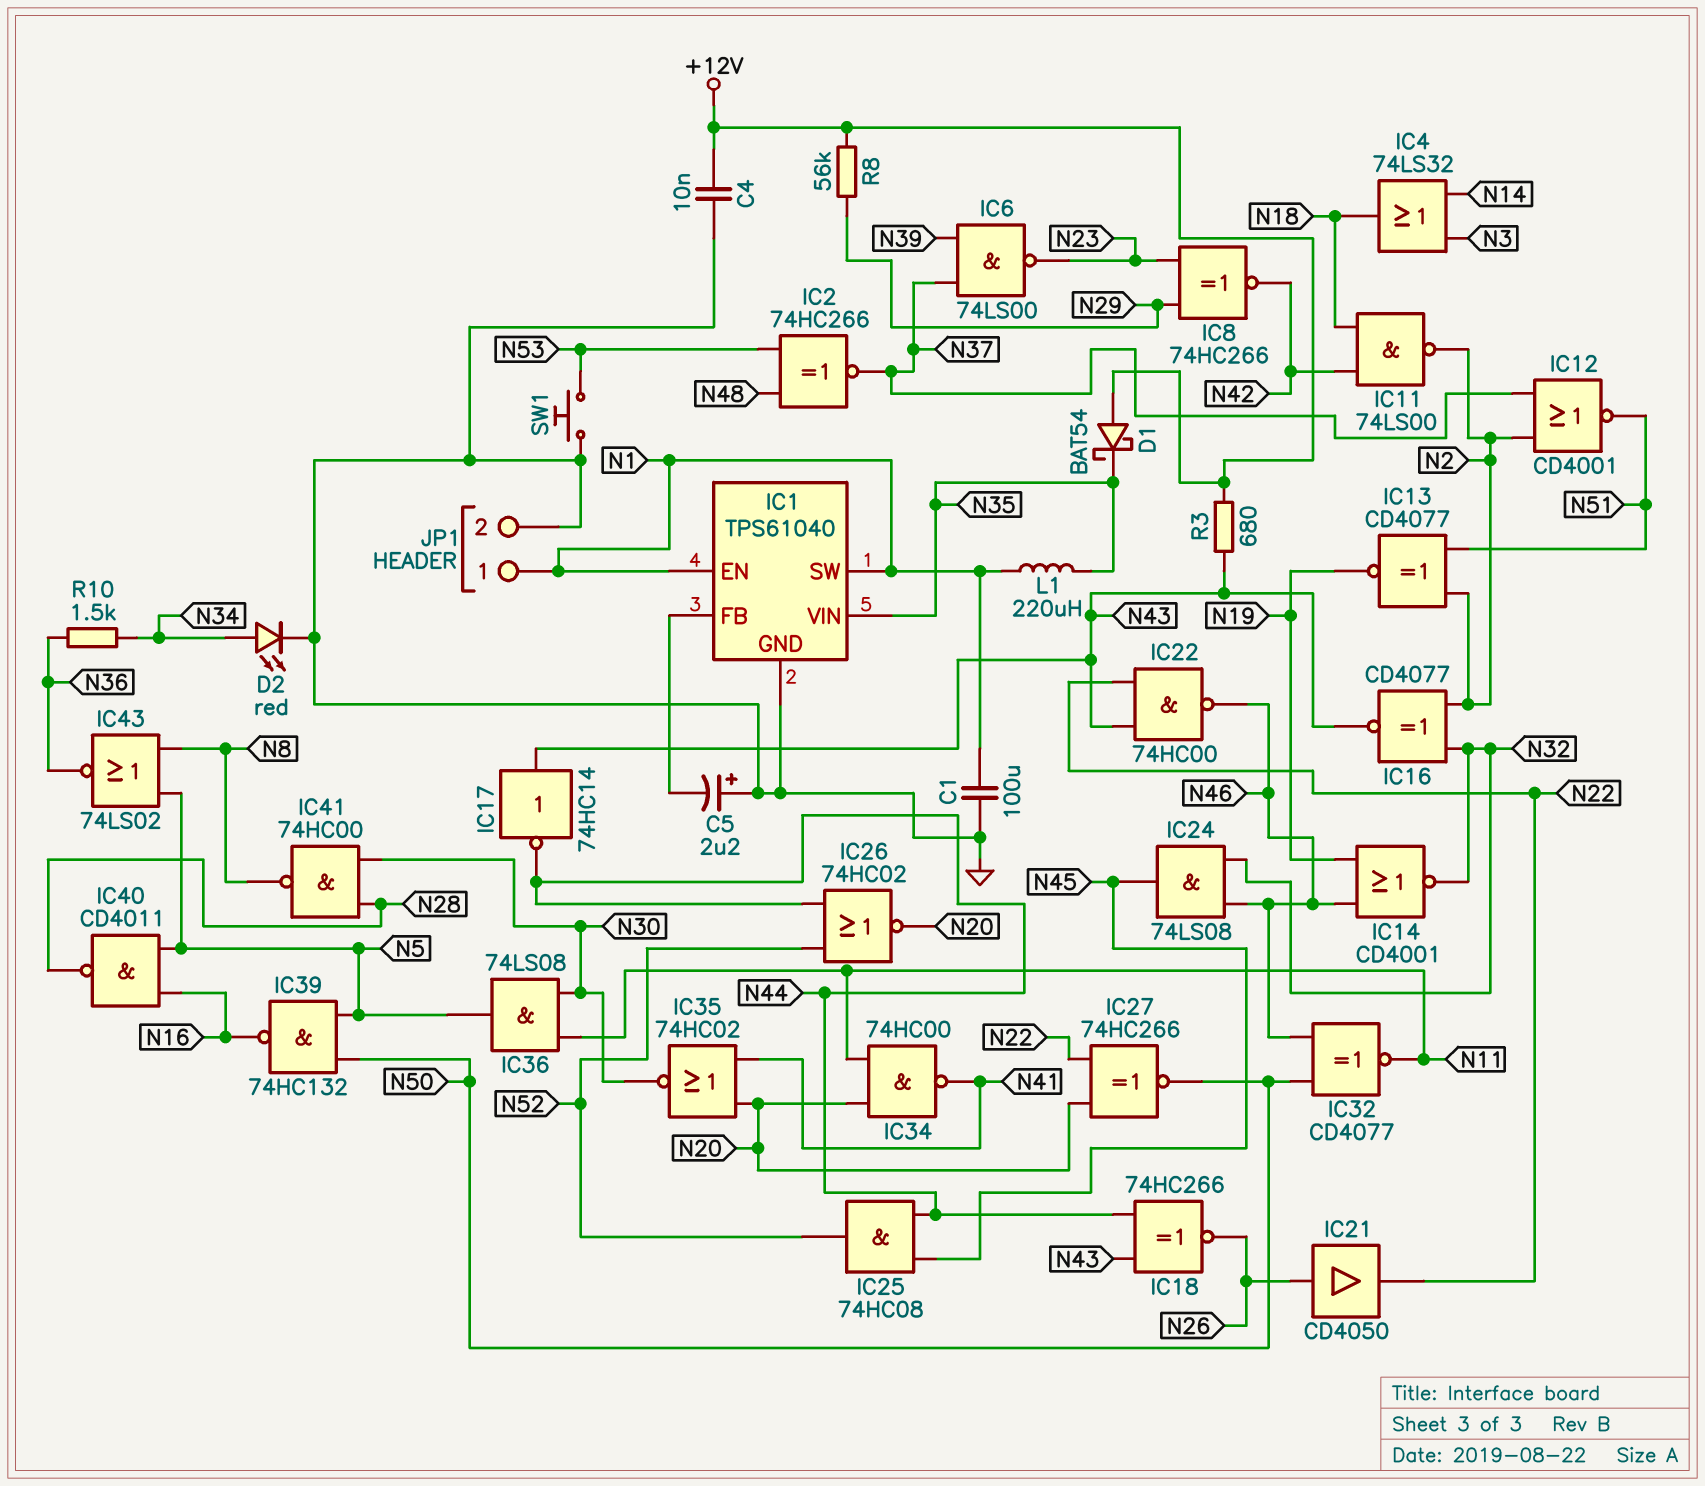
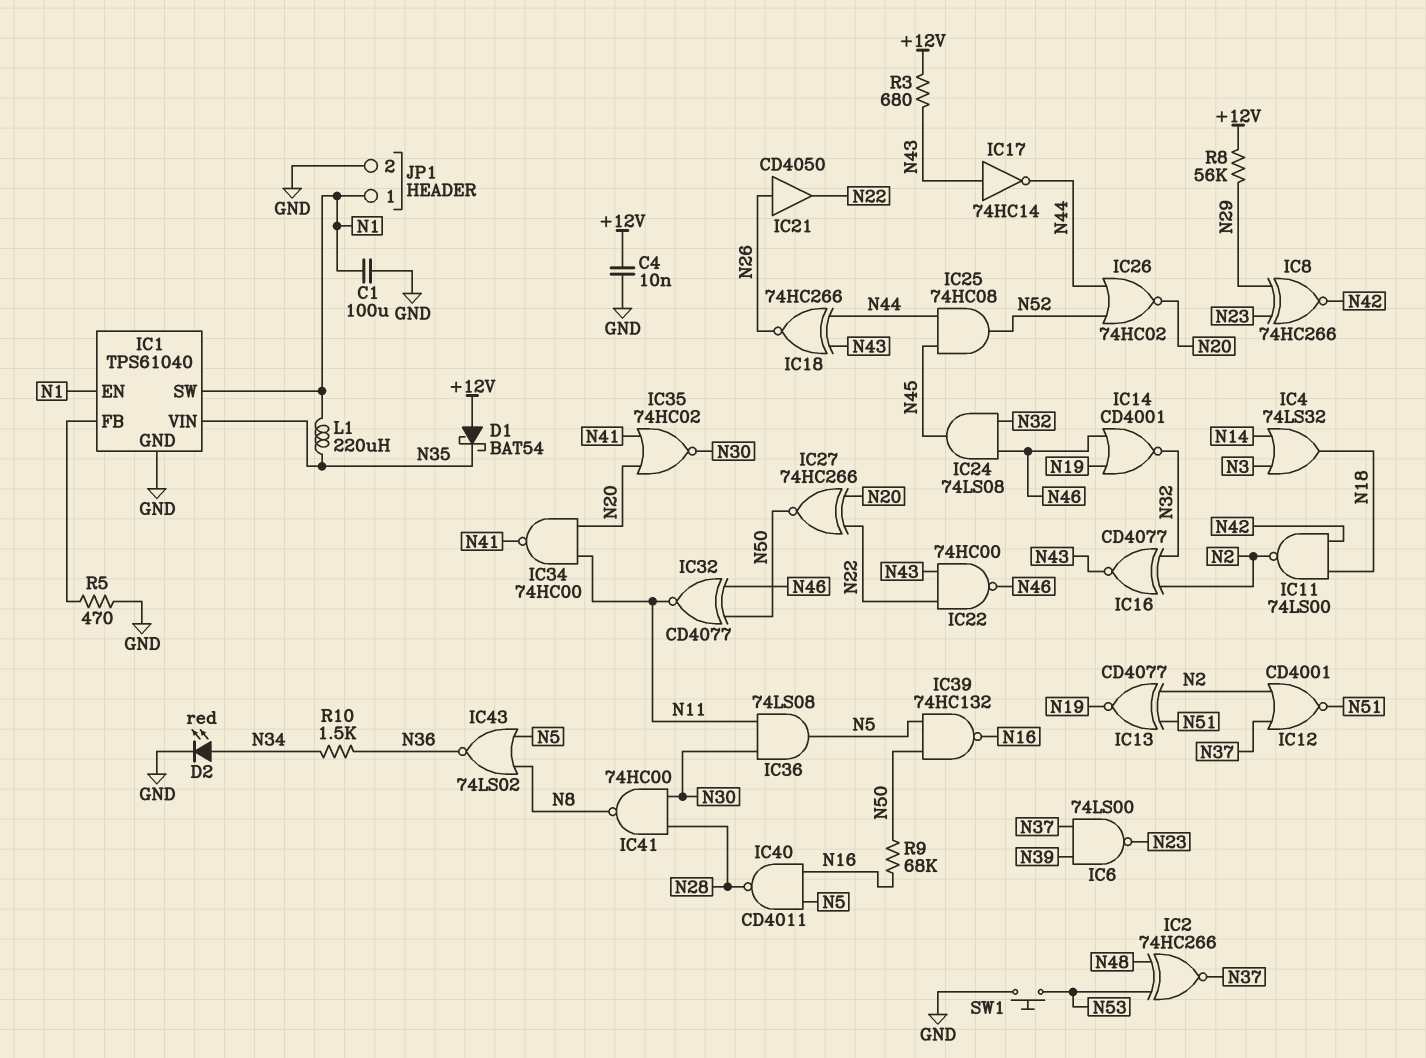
C5: 2.2uF (plus GND, minus IC1/FB) -> none
R5: none -> 470 (GND, IC1/FB)
R9: none -> 68k (N16, N50)

